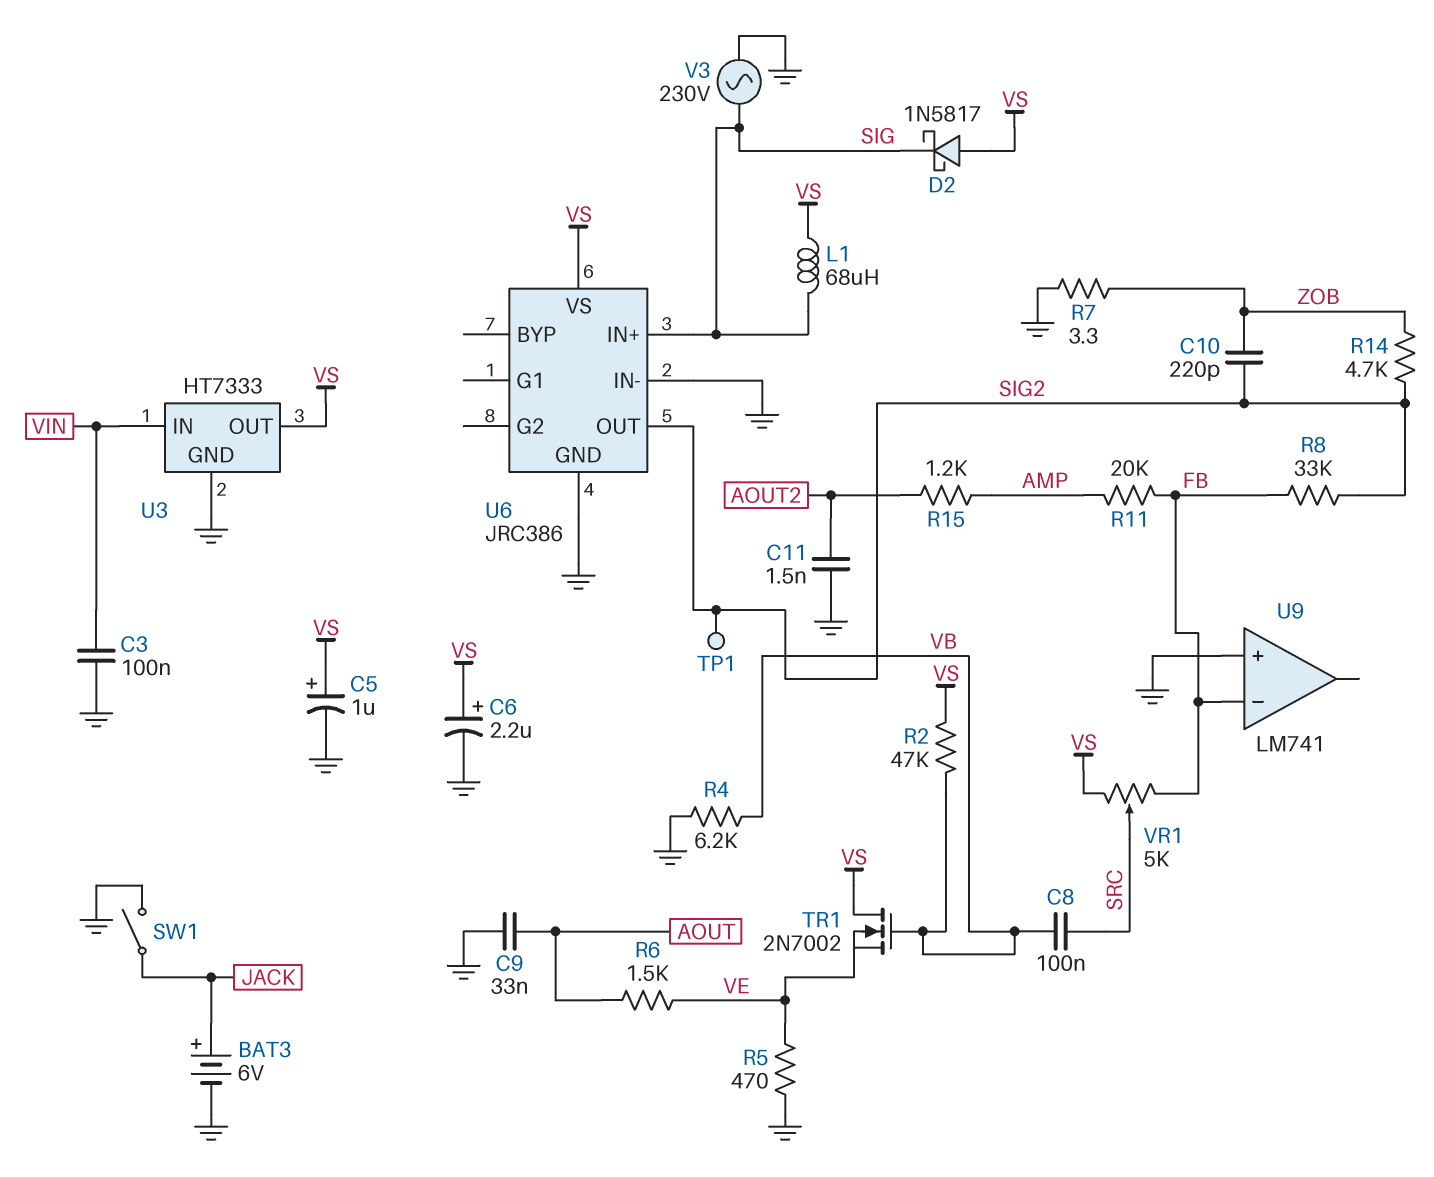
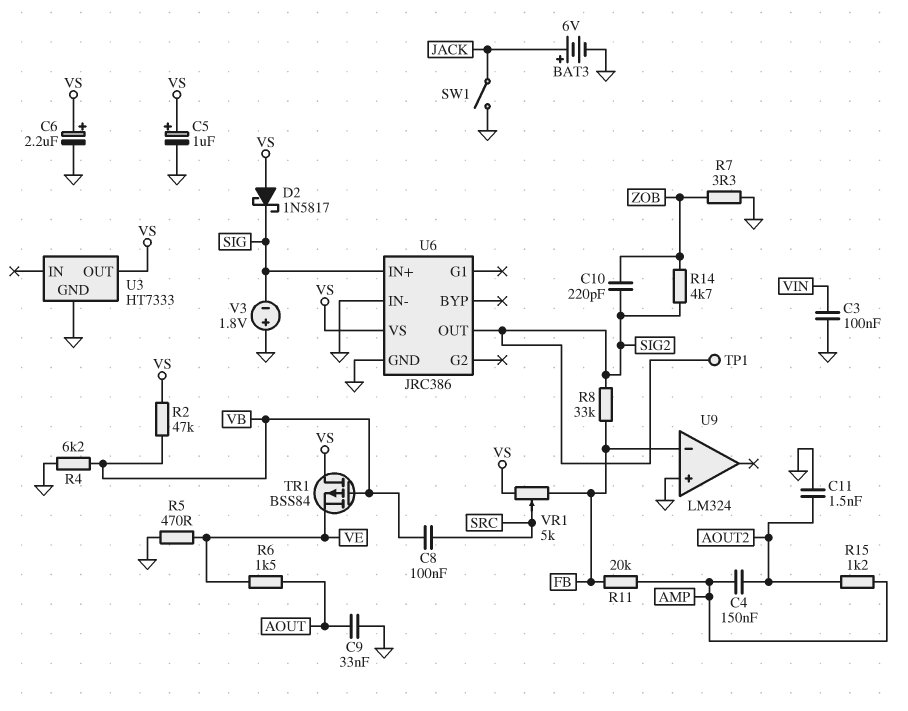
C4: none -> 150nF (AMP, AOUT2)
L1: 68uH (SIG, VS) -> none
TR1: NMOS 2N7002 (G VB, D VS, S VE) -> PMOS BSS84 (G VB, D VS, S VE)
U3 pin IN: VIN -> none
U9: LM741 -> LM324
V3: AC 230V (GND, SIG) -> 1.8V (plus GND, minus SIG)

